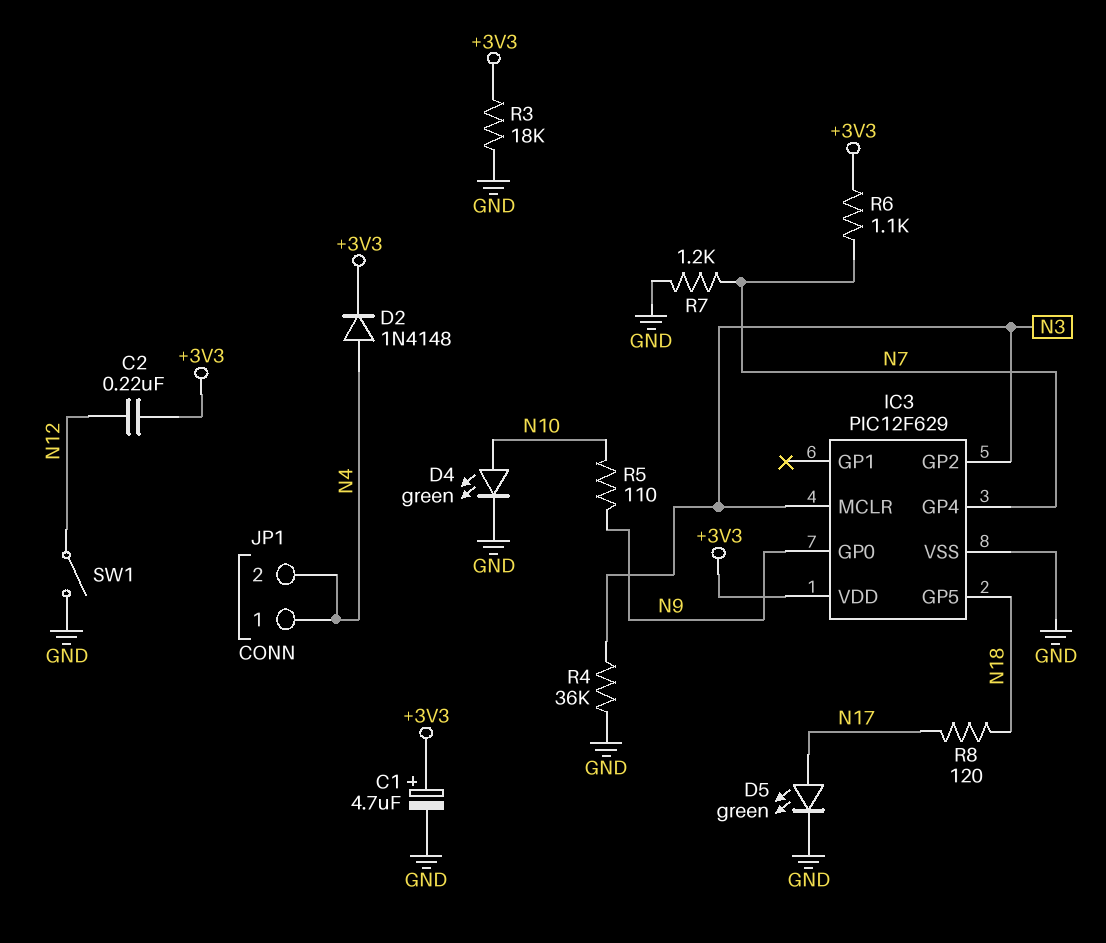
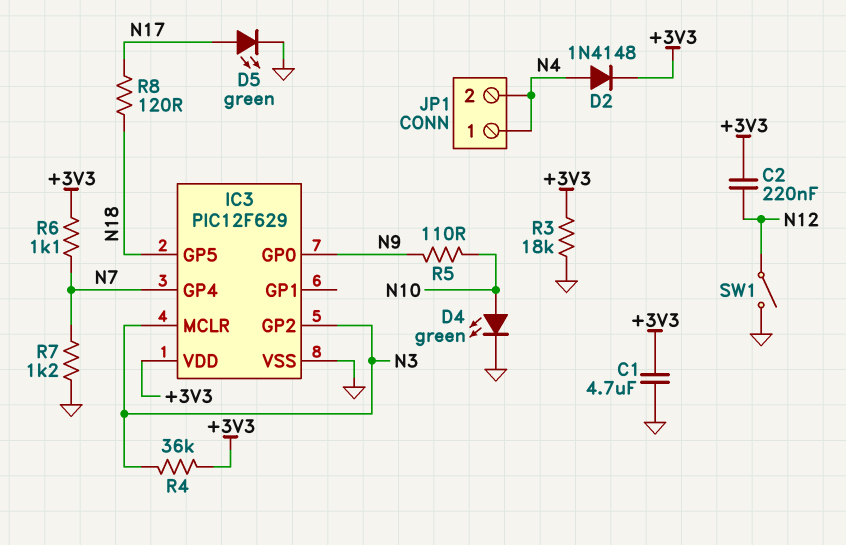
C1: 4.7uF (plus +3V3, minus GND) -> 4.7uF (+3V3, GND)
R4: 36k (GND, N3) -> 36k (+3V3, N3)

